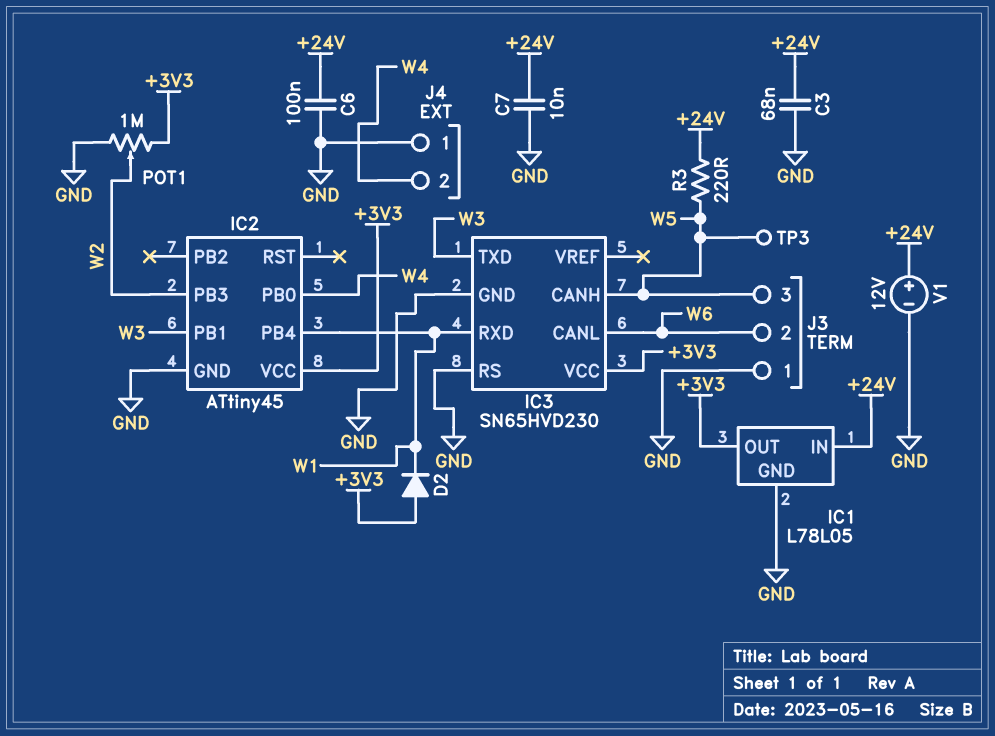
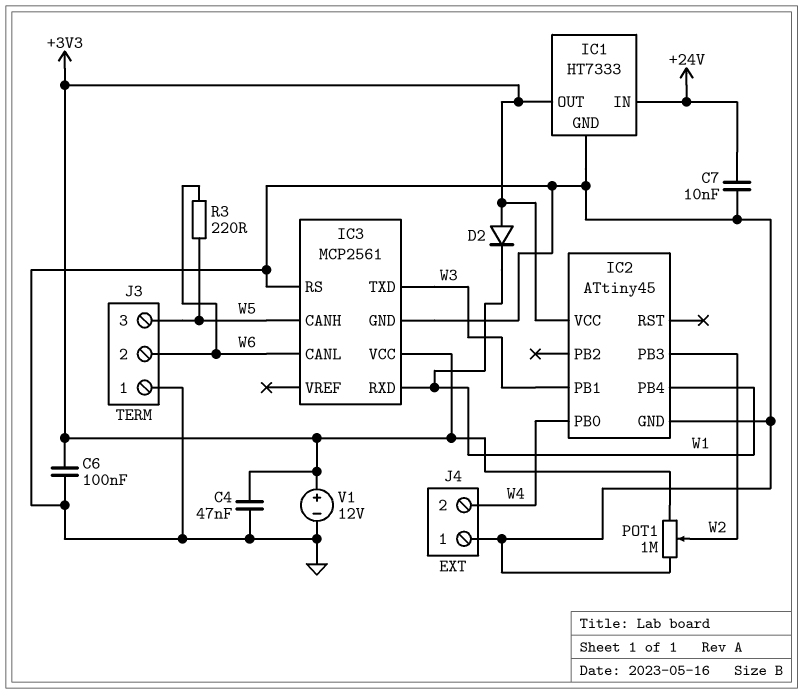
C3: 68nF (+24V, GND) -> none
C4: none -> 47nF (+3V3, GND)
C6: 100nF (+24V, GND) -> 100nF (+3V3, GND)
IC1: L78L05 -> HT7333
IC3: SN65HVD230 -> MCP2561
R3: 220 (+24V, W5) -> 220 (W5, W6)
TP3: test point (W5) -> none
V1: 12V (plus +24V, minus GND) -> 12V (plus +3V3, minus GND)

